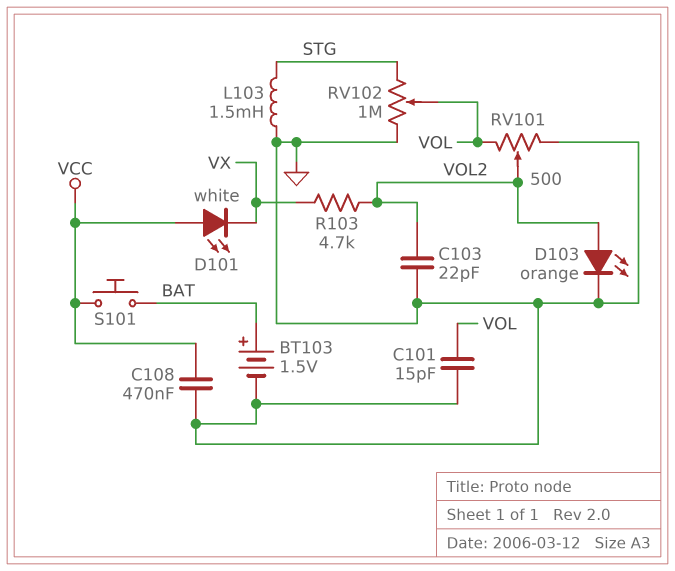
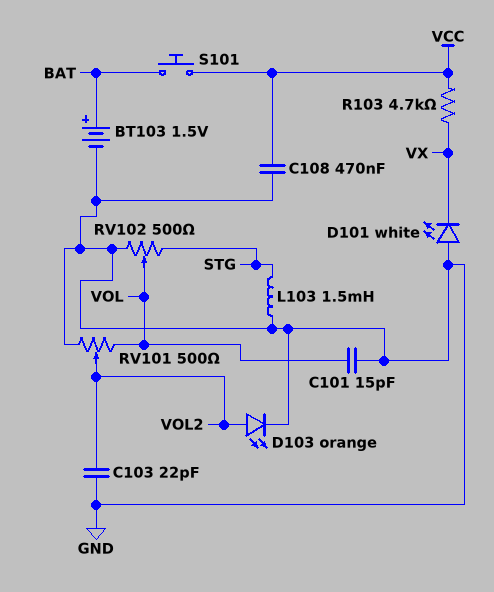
D101: LED white (A VCC, K VX) -> LED white (A GND, K VX)
R103: 4.7k (VOL2, VX) -> 4.7k (VCC, VX)
RV102: 1M (GND, STG, wiper VOL) -> 500 (GND, STG, wiper VOL)

